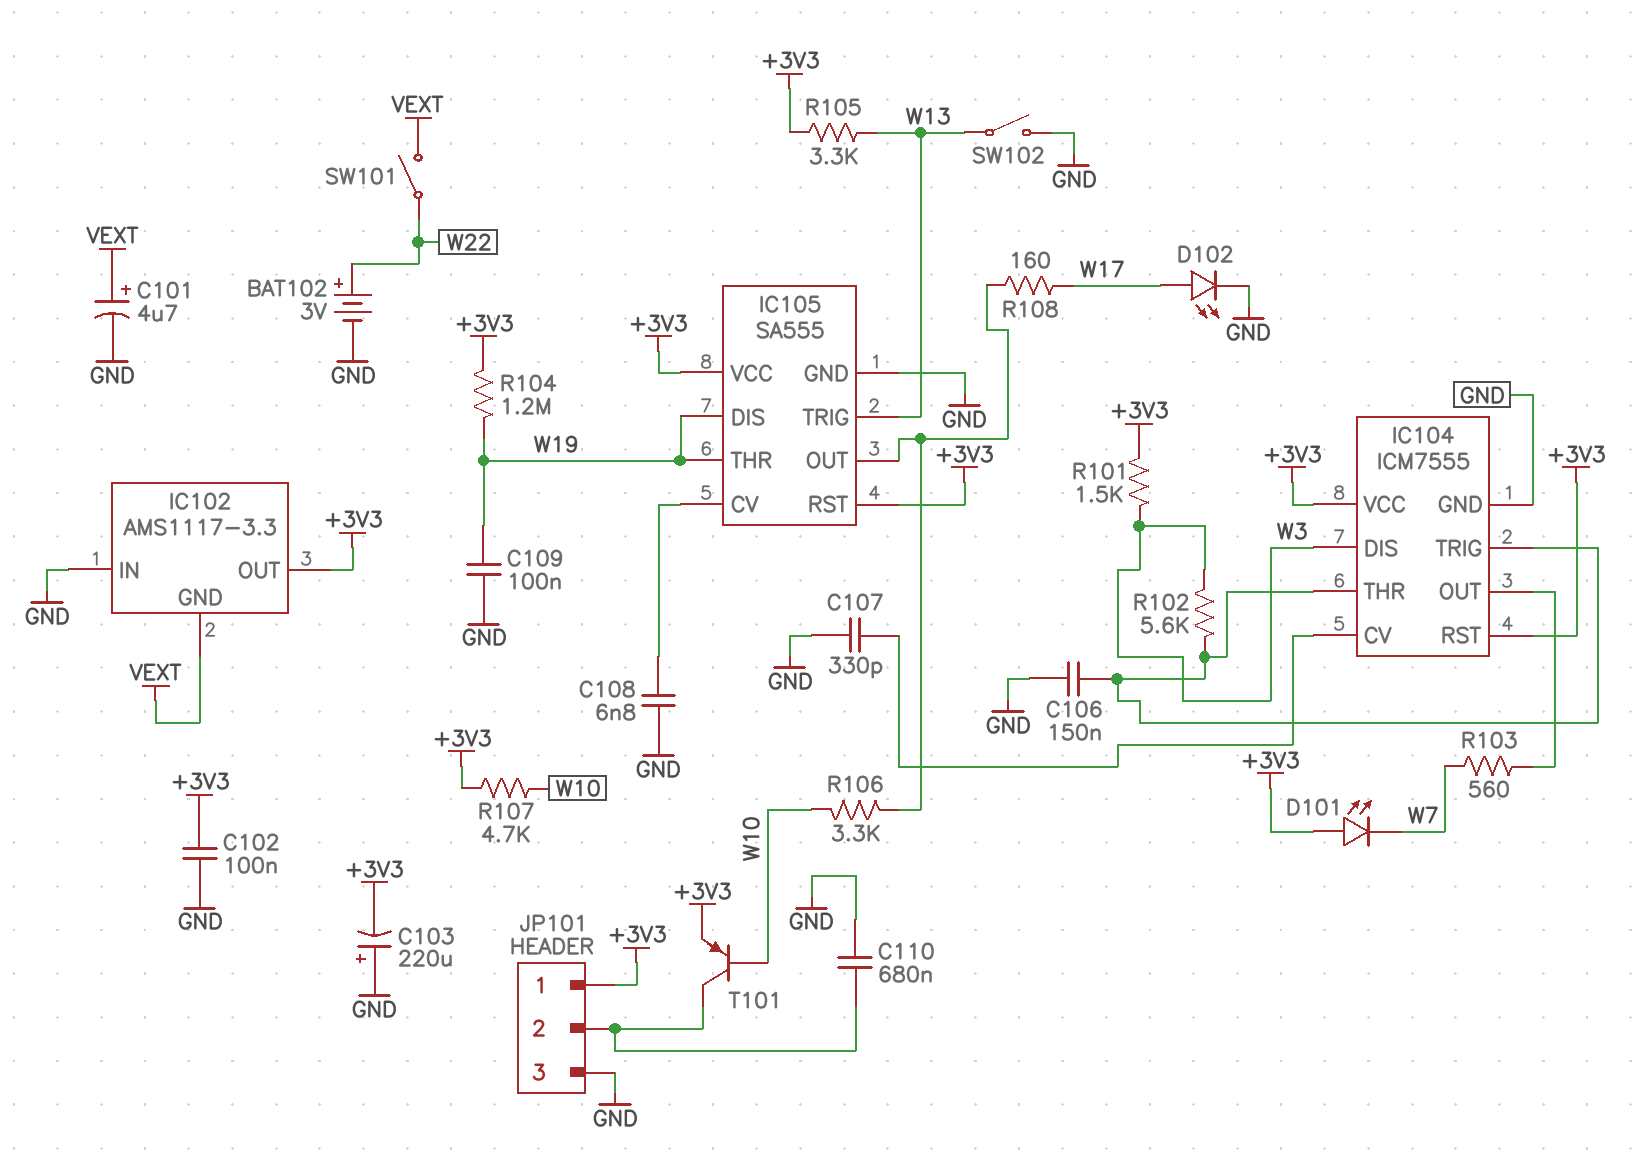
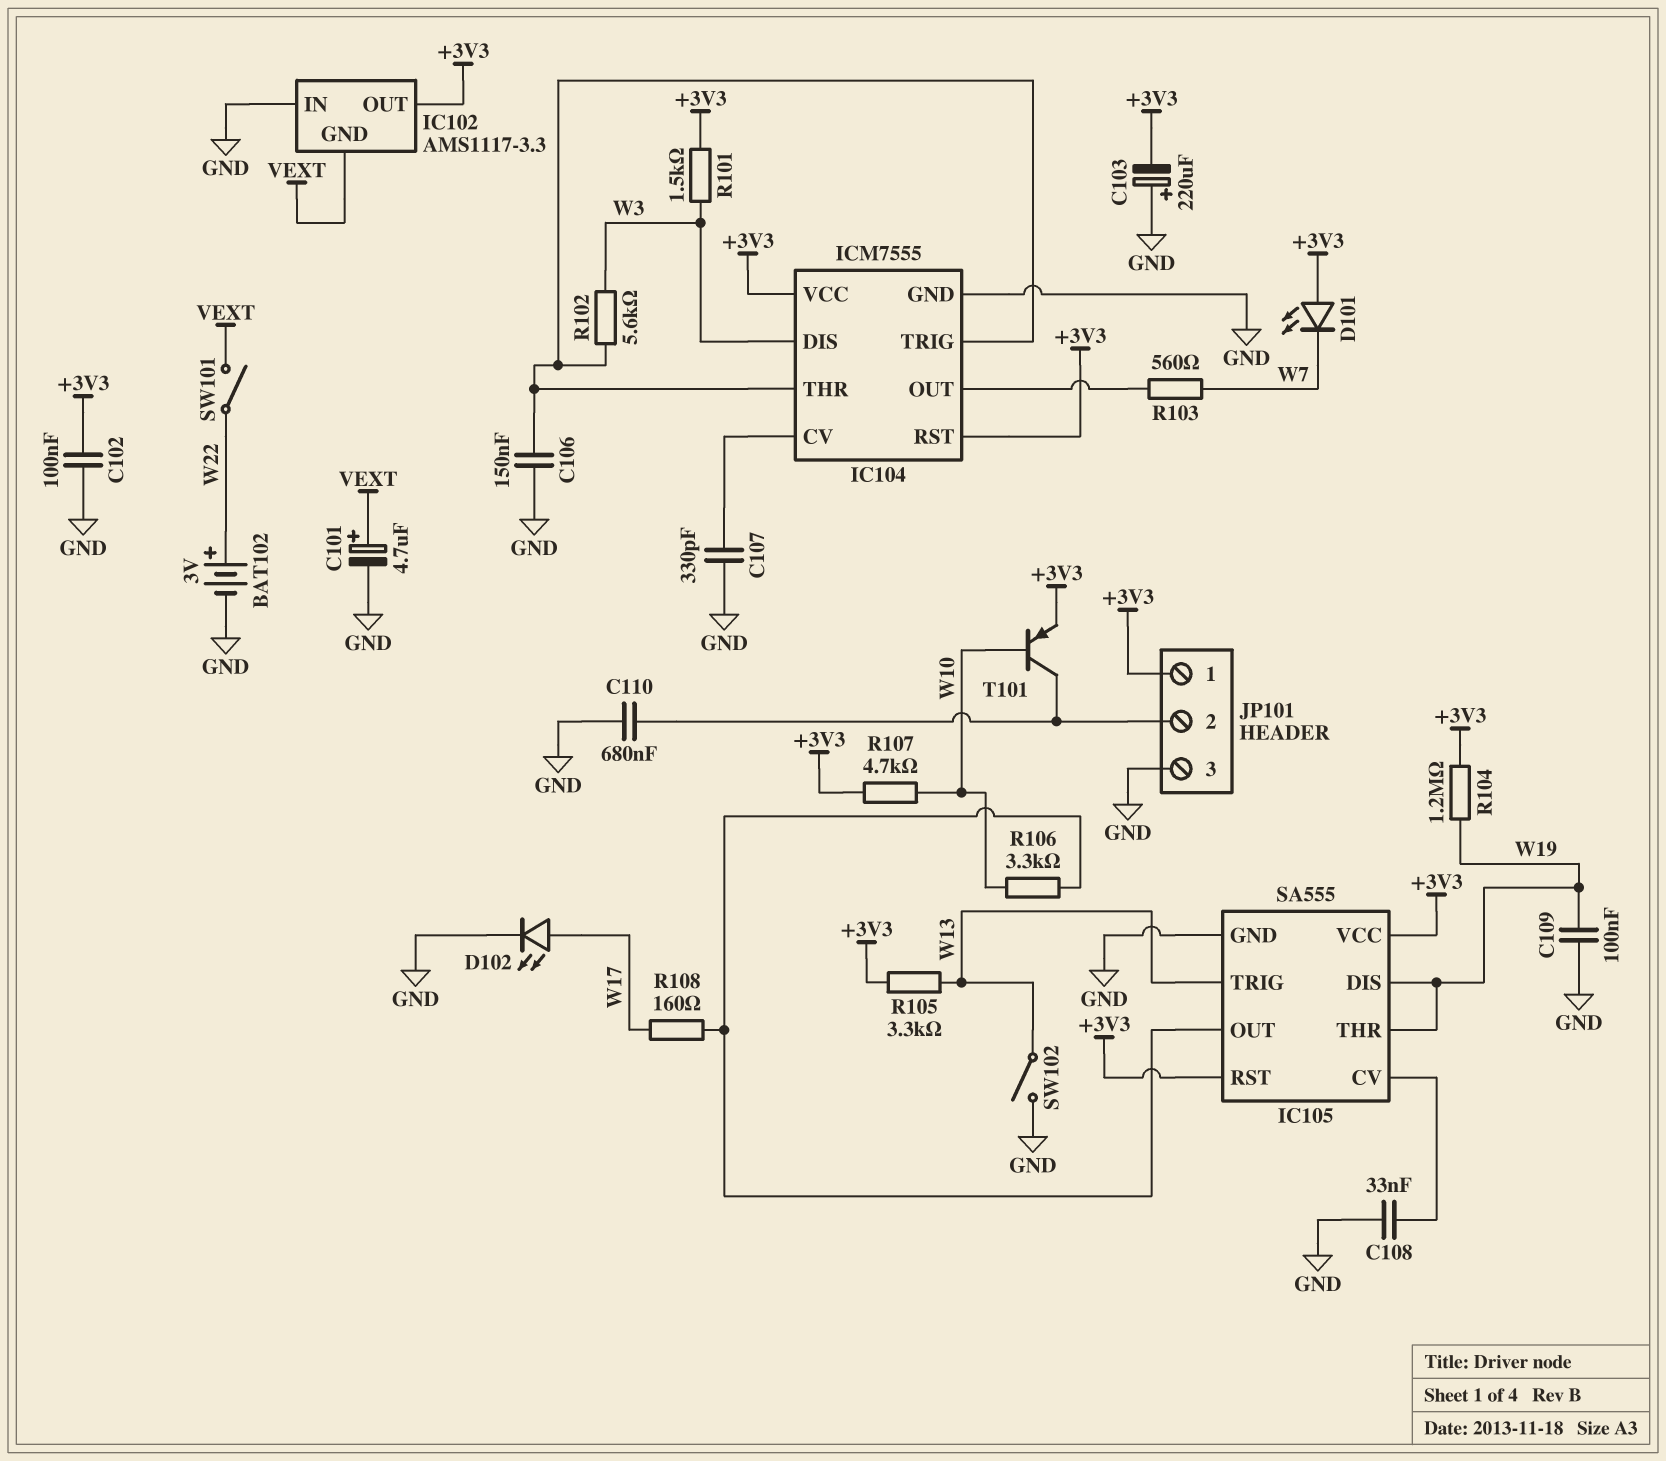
C108: 6.8nF (GND, IC105/CV) -> 33nF (GND, IC105/CV)

